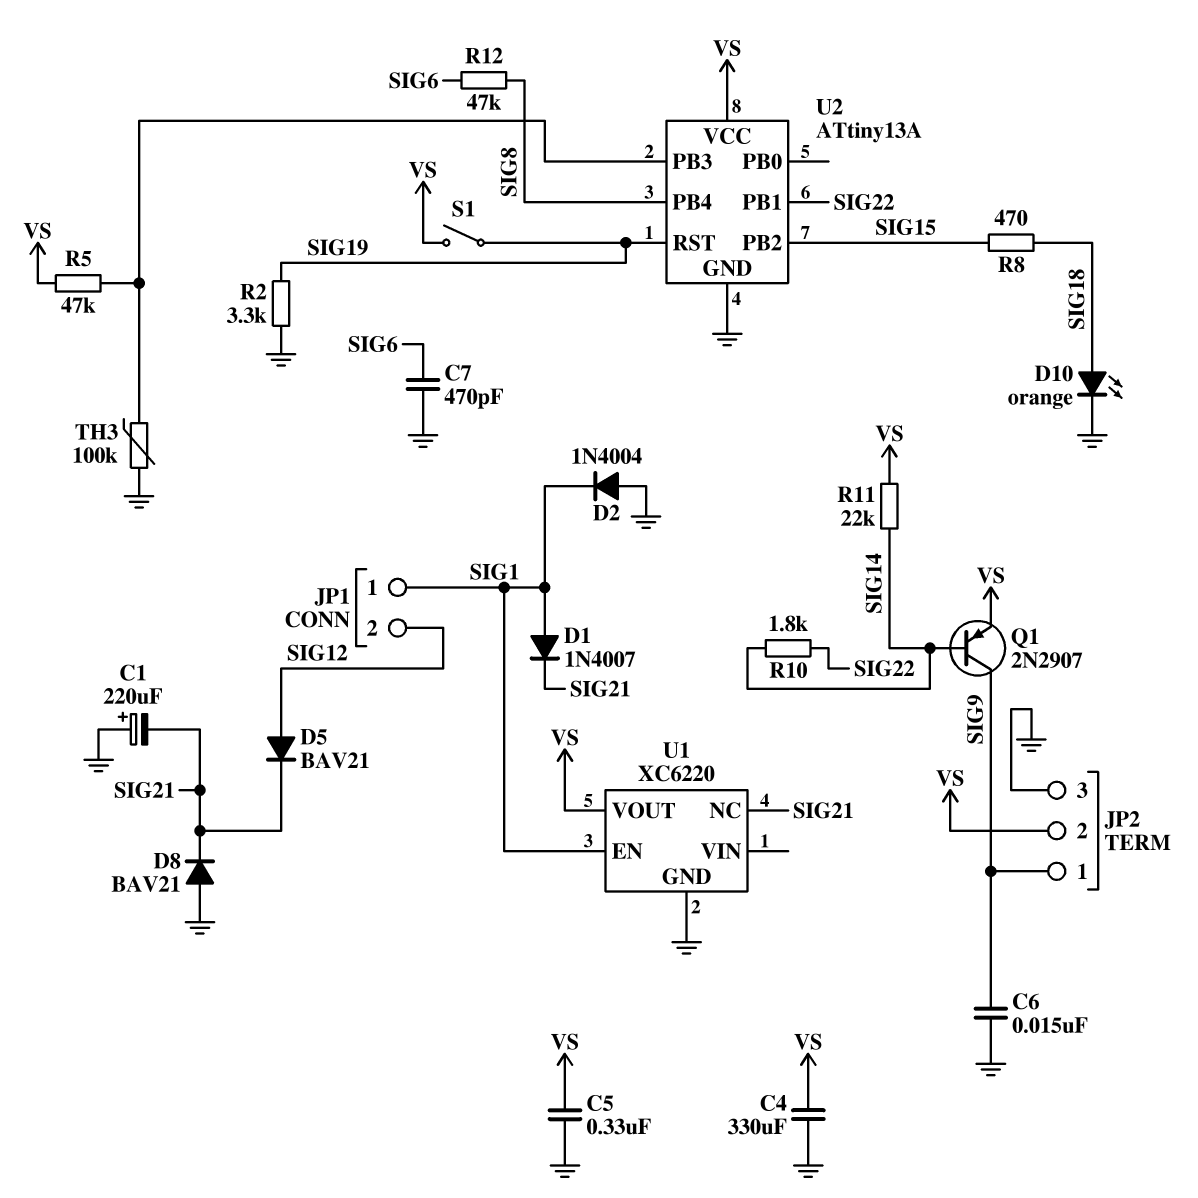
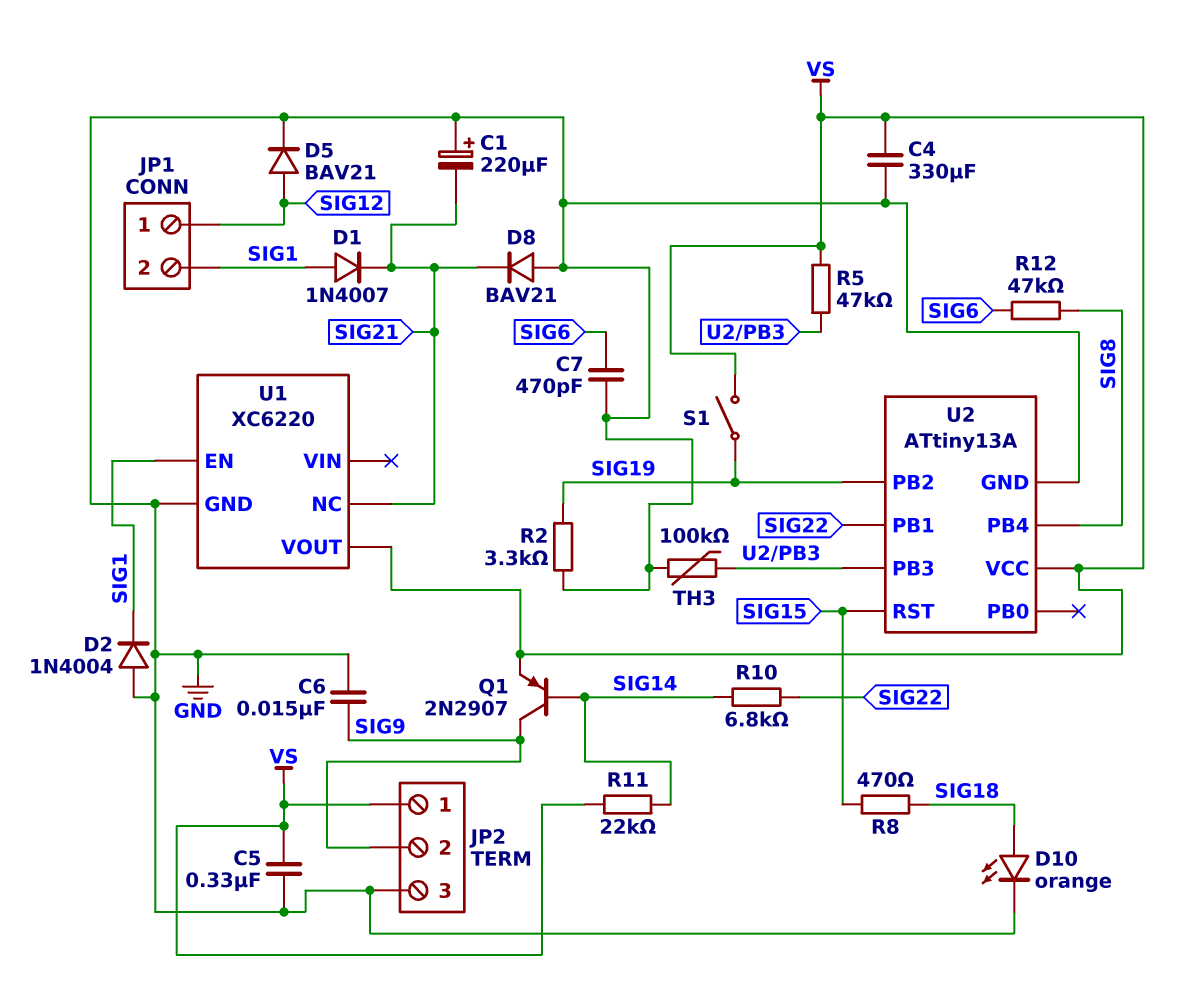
D5: diode BAV21 (A SIG12, K SIG21) -> diode BAV21 (A SIG12, K GND)
JP1 pin 1: SIG1 -> SIG12
JP1 pin 2: SIG12 -> SIG1
JP2 pin 1: SIG9 -> VS
JP2 pin 2: VS -> SIG9
R10: 1.8k (SIG14, SIG22) -> 6.8k (SIG14, SIG22)
U2 pin PB2: SIG15 -> SIG19
U2 pin RST: SIG19 -> SIG15

